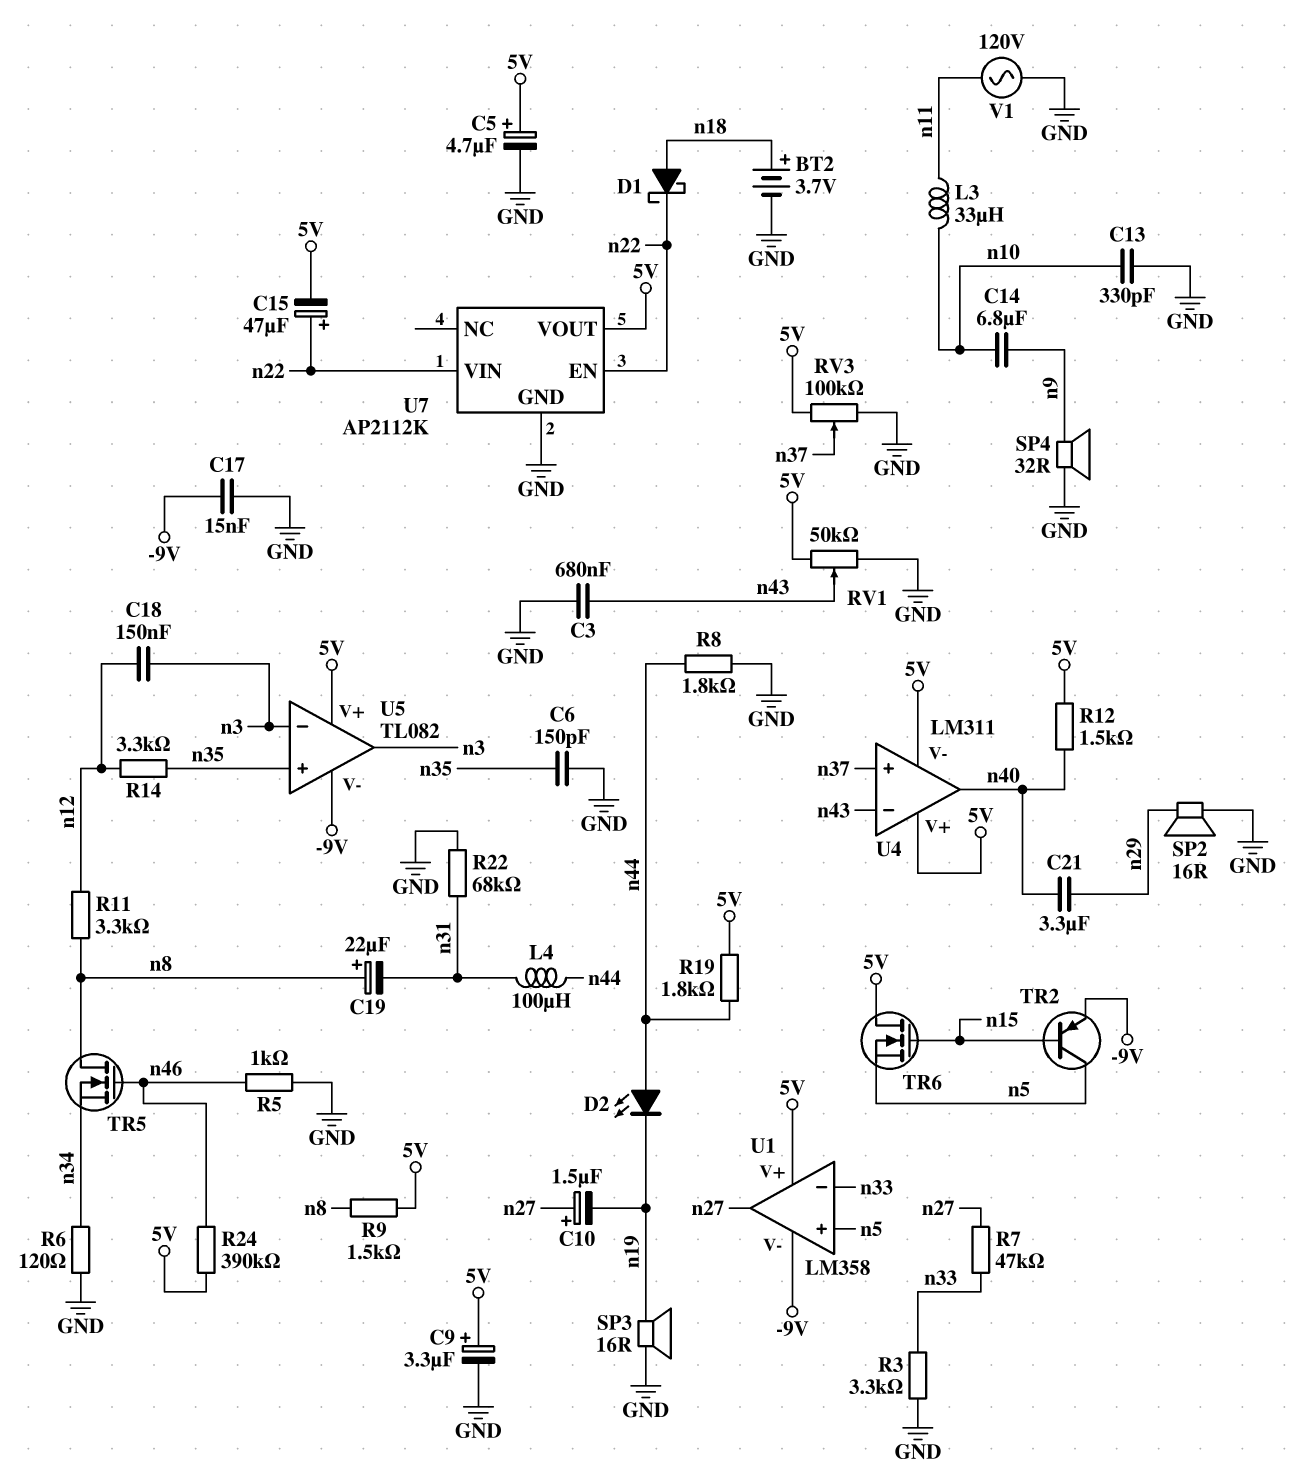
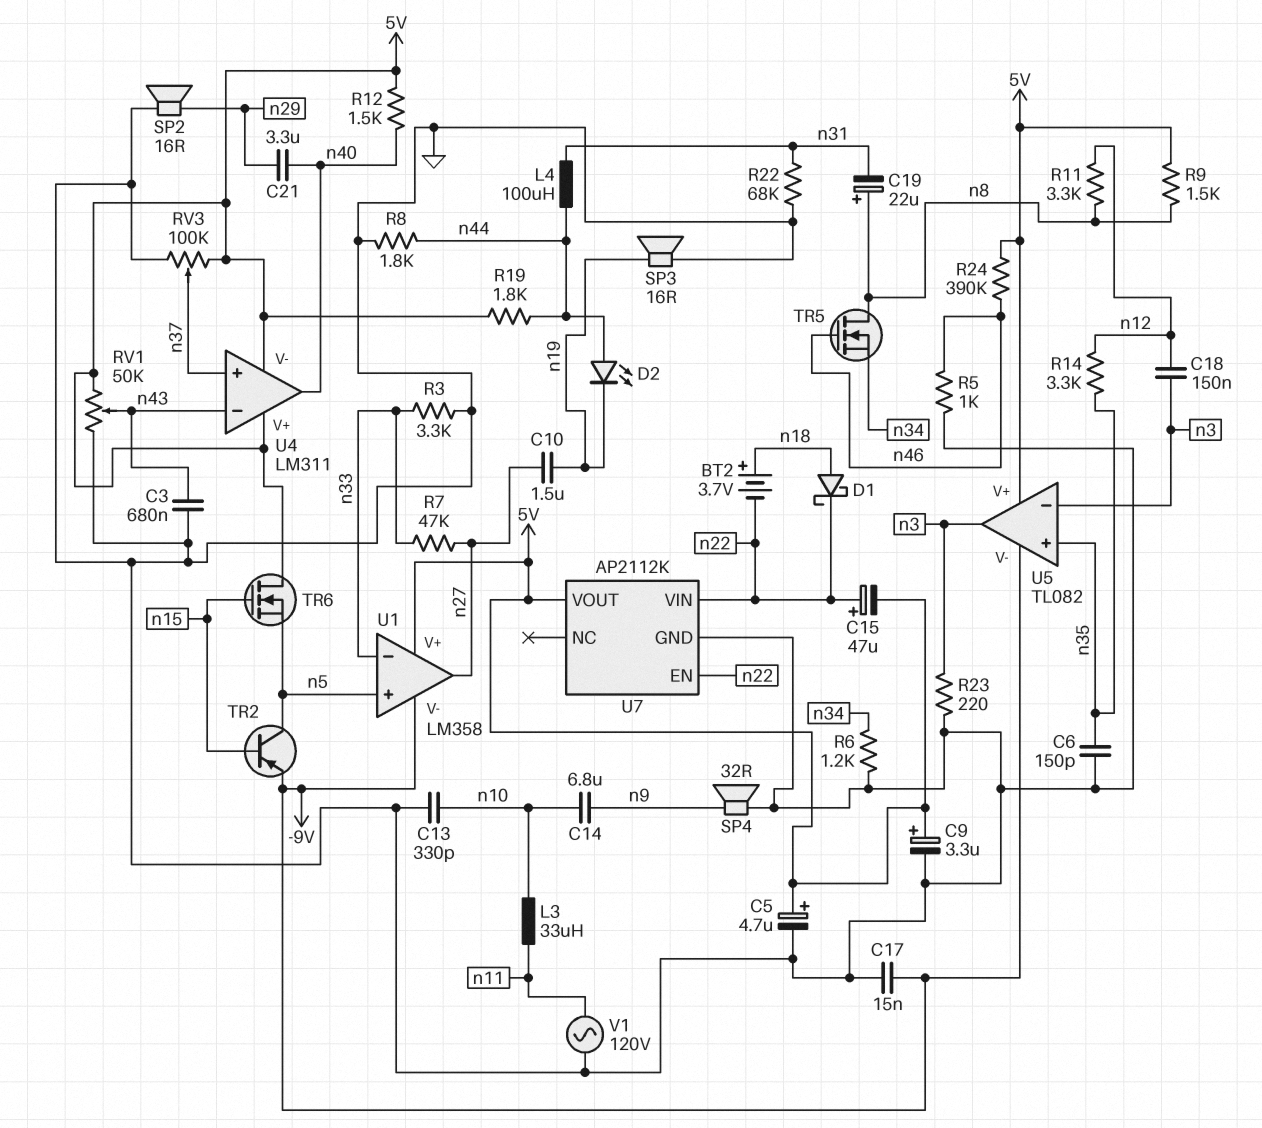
BT2: 3.7V (plus n18, minus GND) -> 3.7V (plus n18, minus n22)
C10: 1.5uF (plus n27, minus n19) -> 1.5uF (n19, n27)
R6: 120 (GND, n34) -> 1.2k (GND, n34)
R23: none -> 220 (GND, n3)

